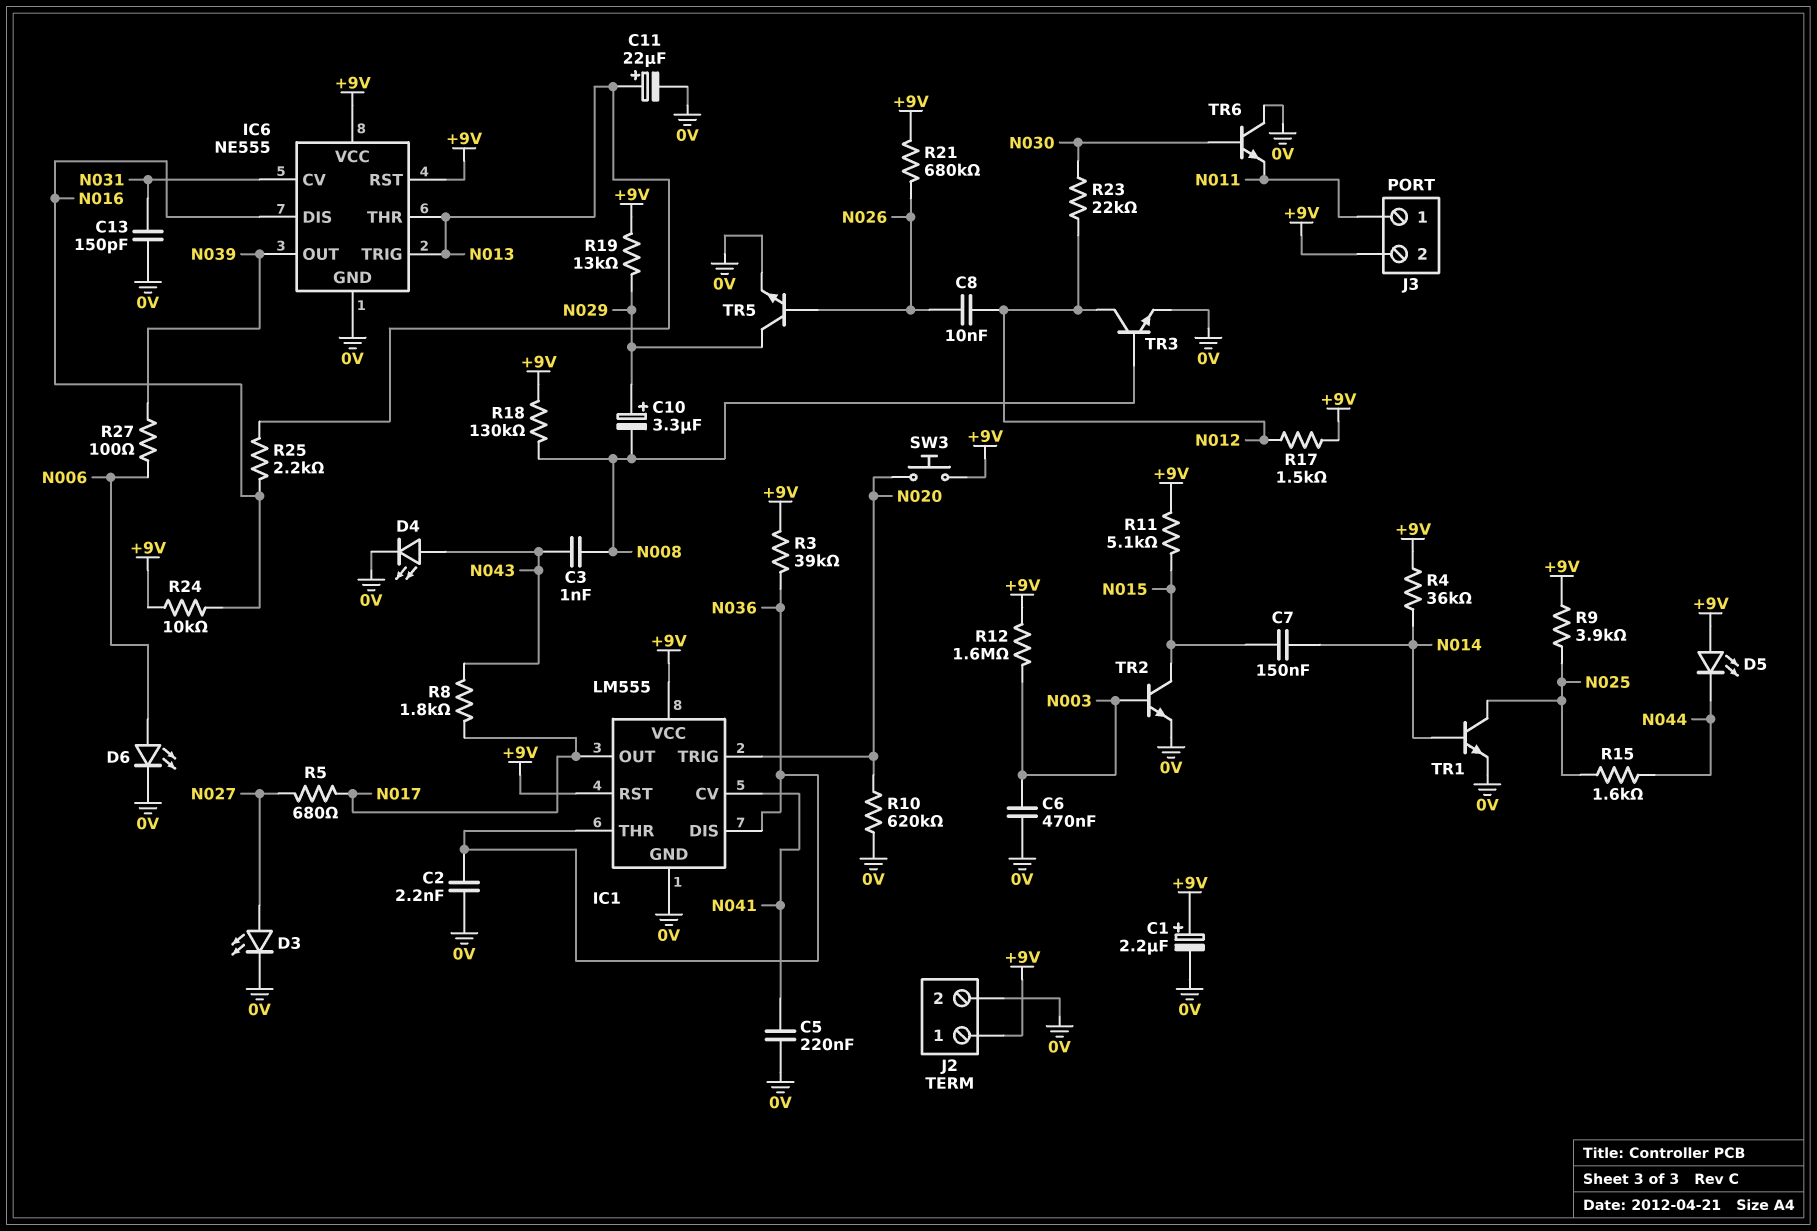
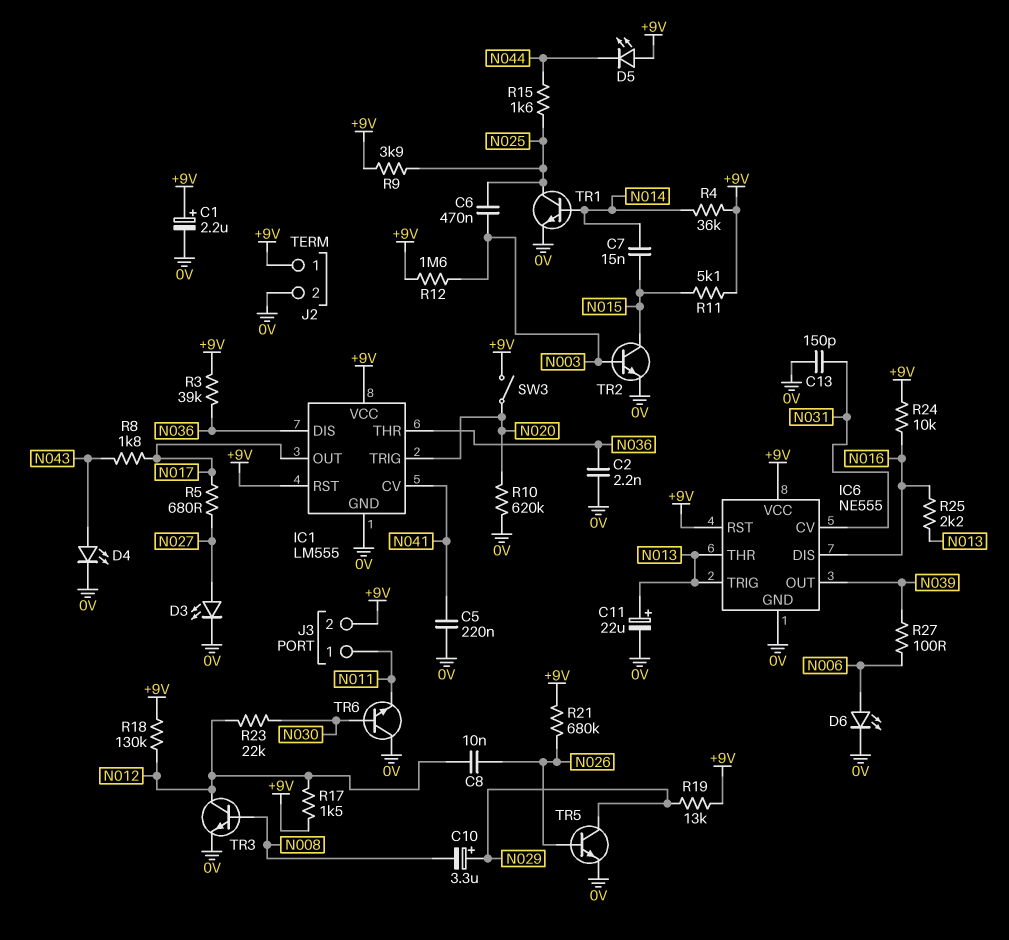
C3: 1nF (N008, N043) -> none
C6: 470nF (0V, N003) -> 470nF (N003, N025)
C7: 150nF (N014, N015) -> 15nF (N014, N015)
R18: 130k (+9V, N008) -> 130k (+9V, N012)
SW3: button (+9V, N020) -> switch (+9V, N020)

